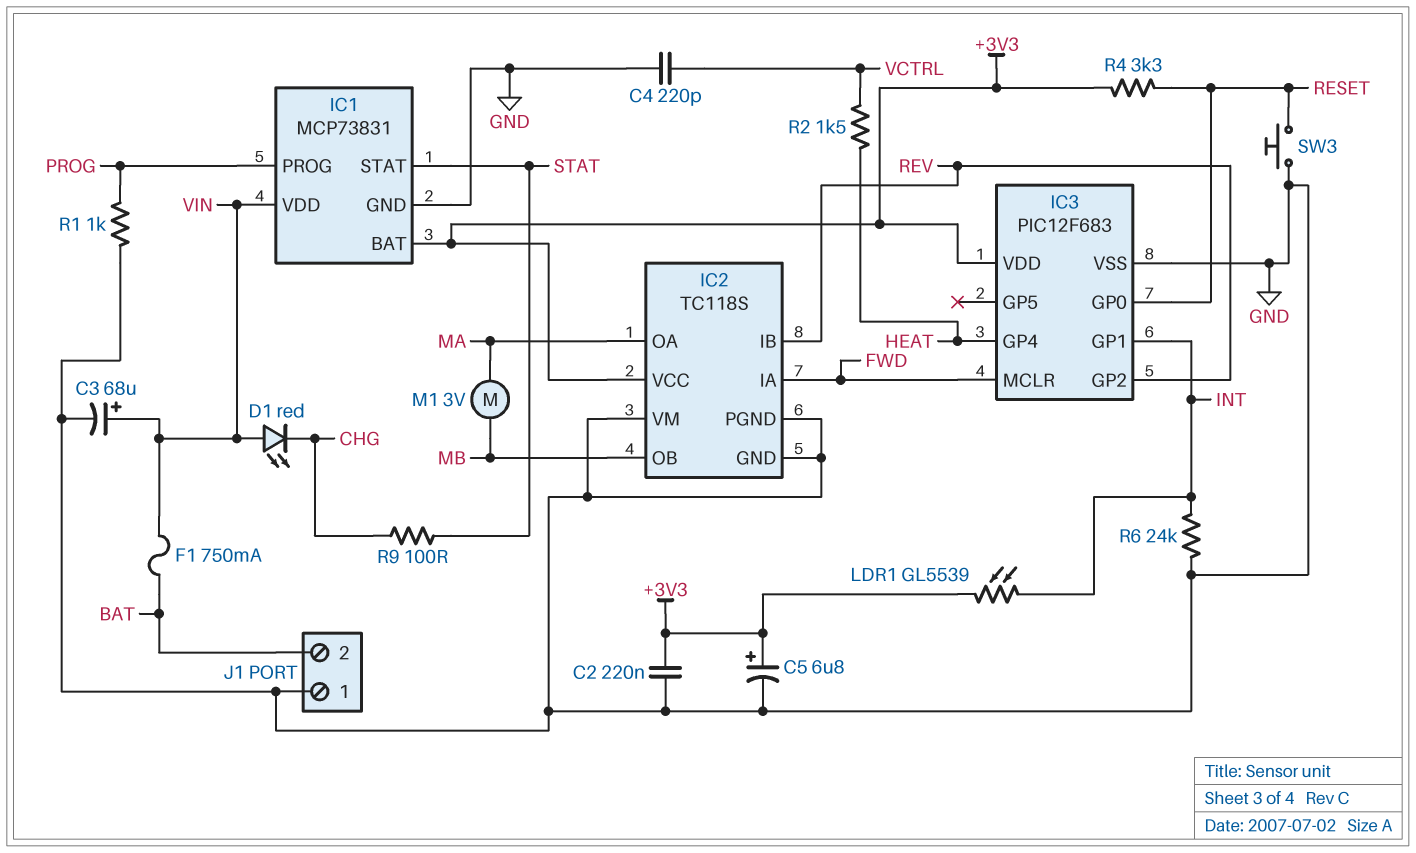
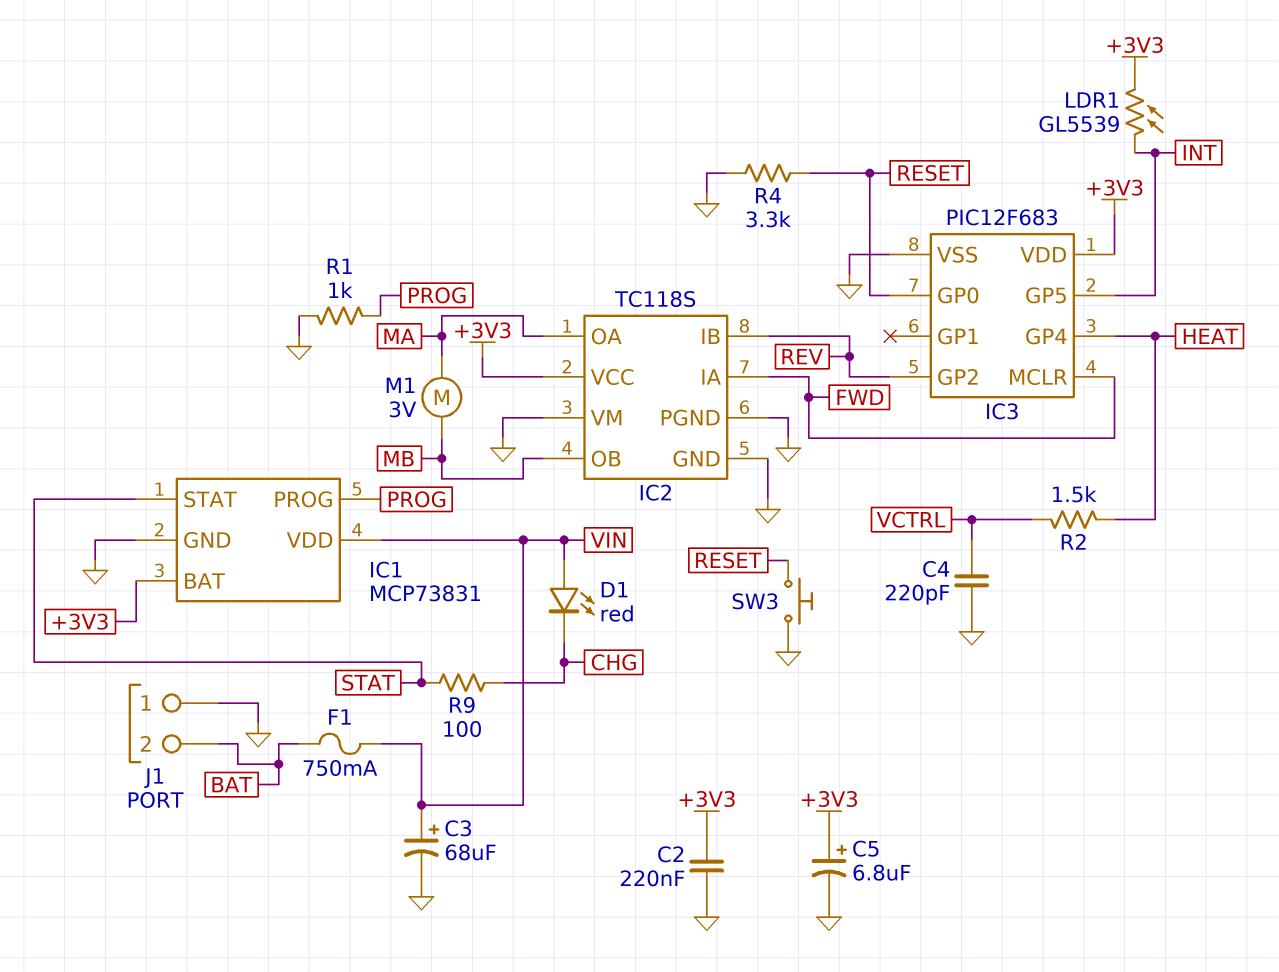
IC3 pin GP1: INT -> none
IC3 pin GP5: none -> INT
R4: 3.3k (+3V3, RESET) -> 3.3k (GND, RESET)
R6: 24k (GND, INT) -> none

